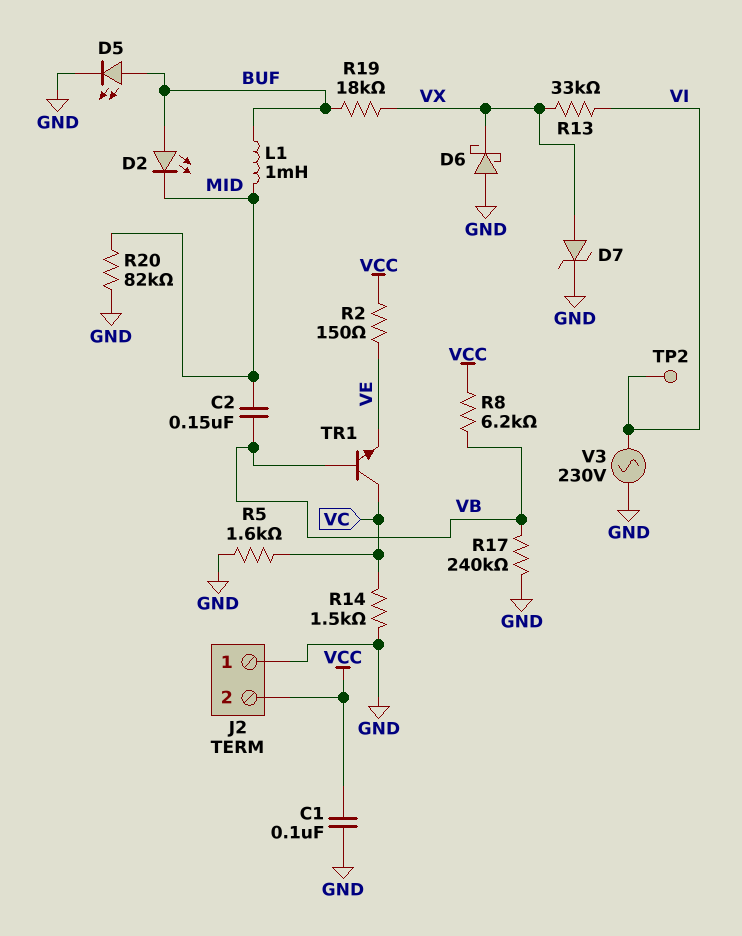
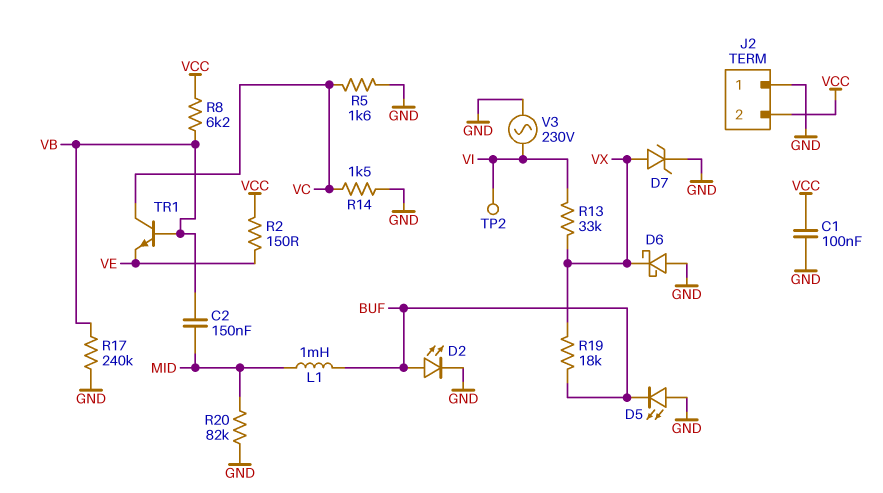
D2: LED (A BUF, K MID) -> LED (A BUF, K GND)
D5: LED (A BUF, K GND) -> LED (A GND, K BUF)

